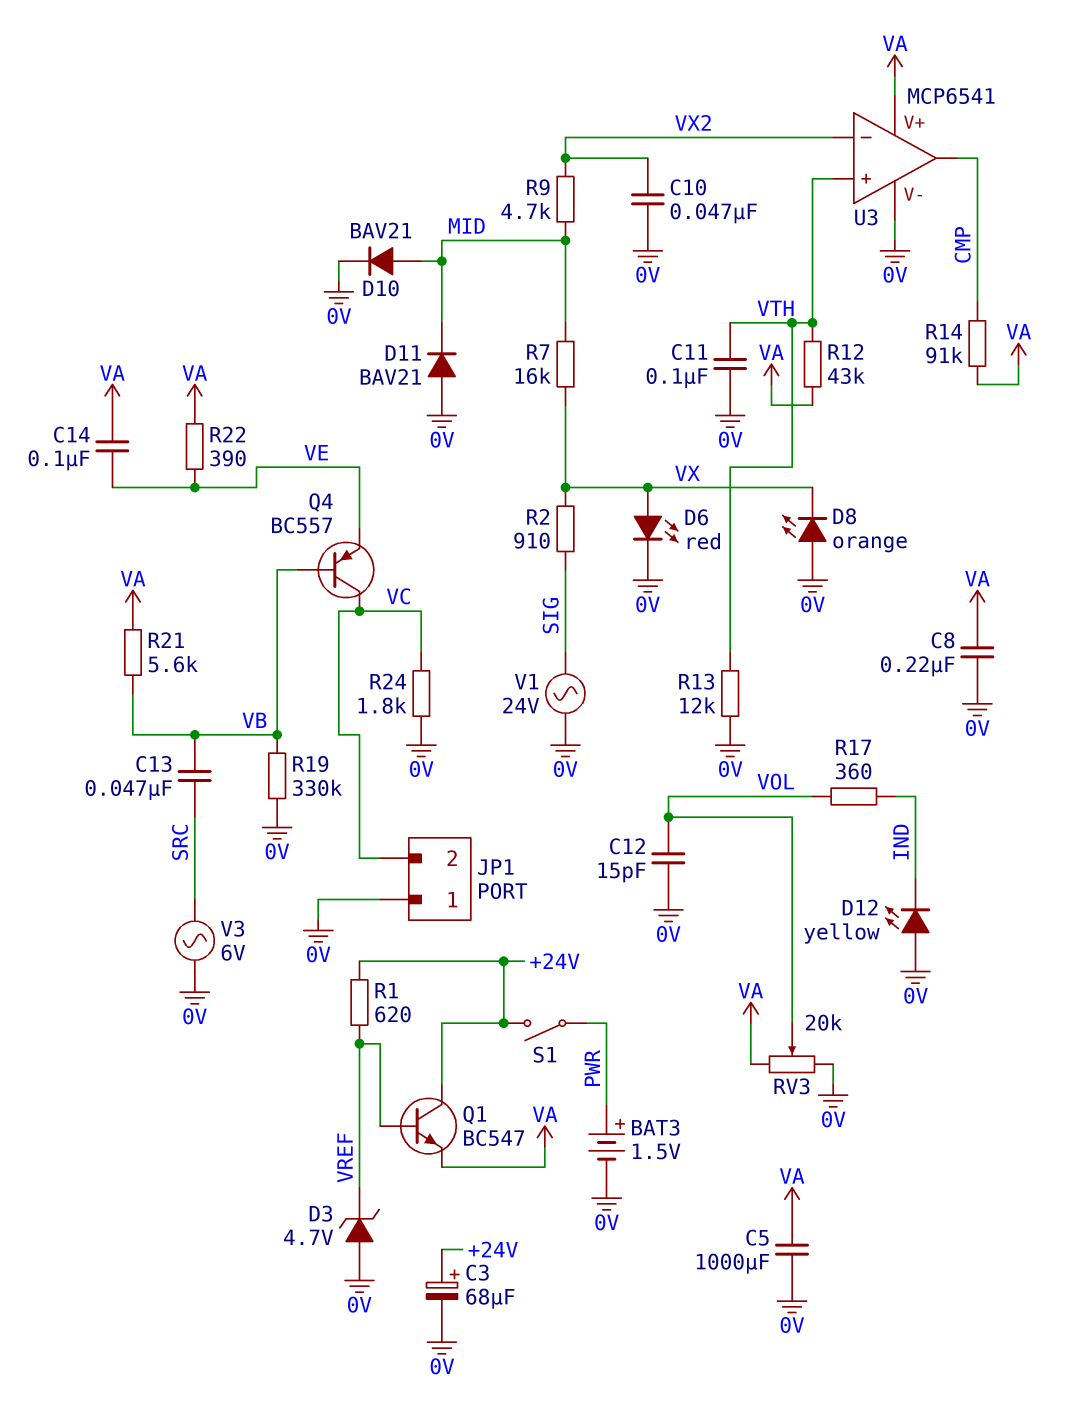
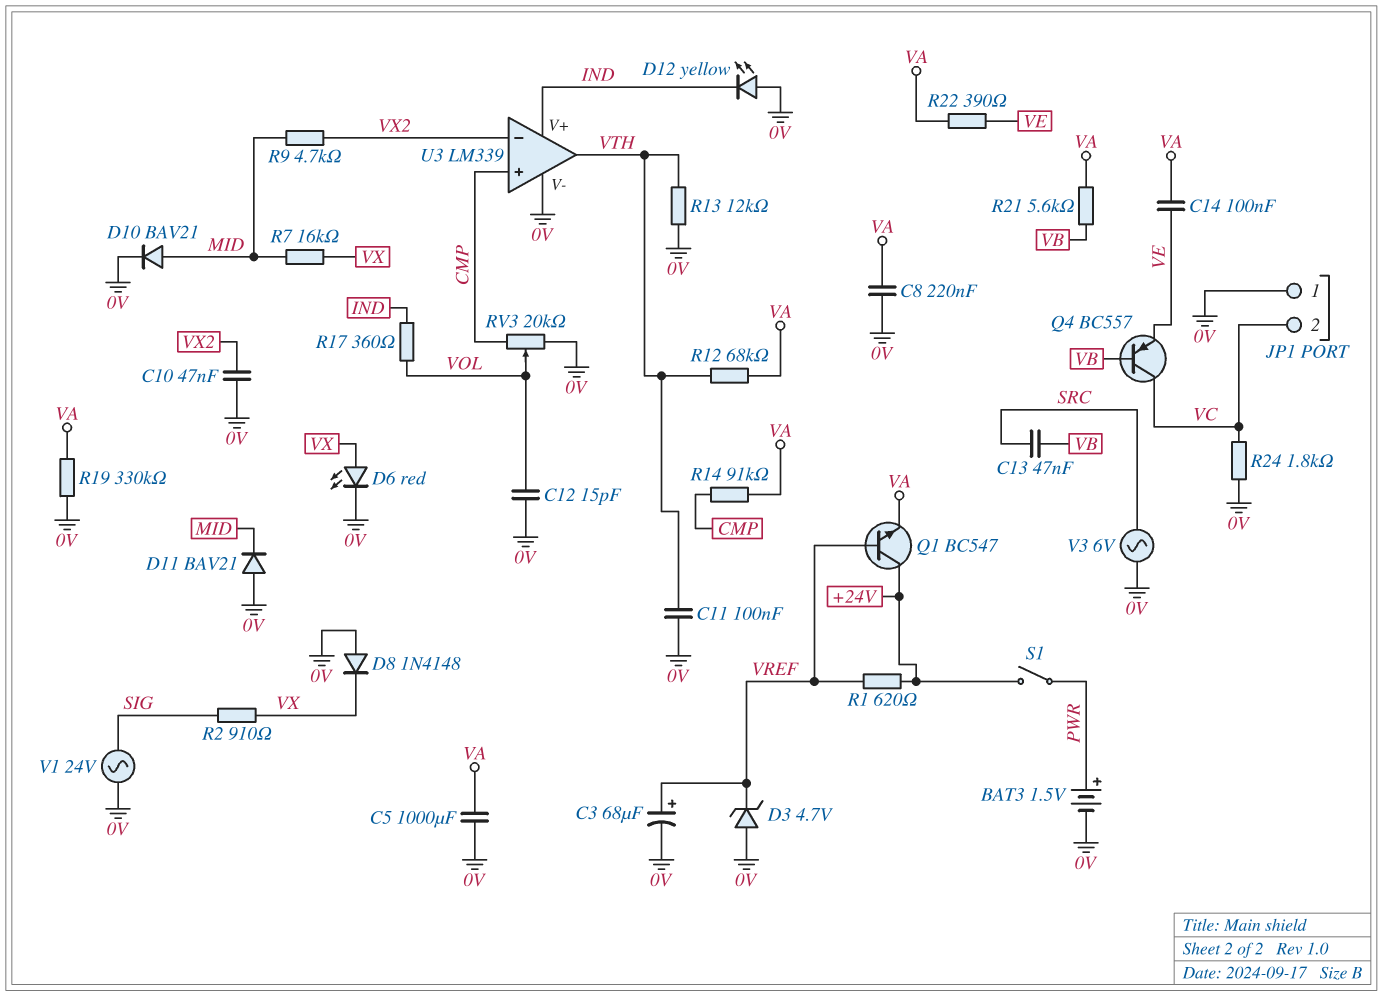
C3: 68uF (plus +24V, minus 0V) -> 68uF (plus VREF, minus 0V)
D8: LED orange (A 0V, K VX) -> diode 1N4148 (A 0V, K VX)
R12: 43k (VA, VTH) -> 68k (VA, VTH)
R19: 330k (0V, VB) -> 330k (0V, VA)
RV3: 20k (0V, VA, wiper VOL) -> 20k (0V, CMP, wiper VOL)
U3: MCP6541 -> LM339
U3 pin V+: VA -> IND
U3 pin in+: VTH -> CMP
U3 pin out: CMP -> VTH

